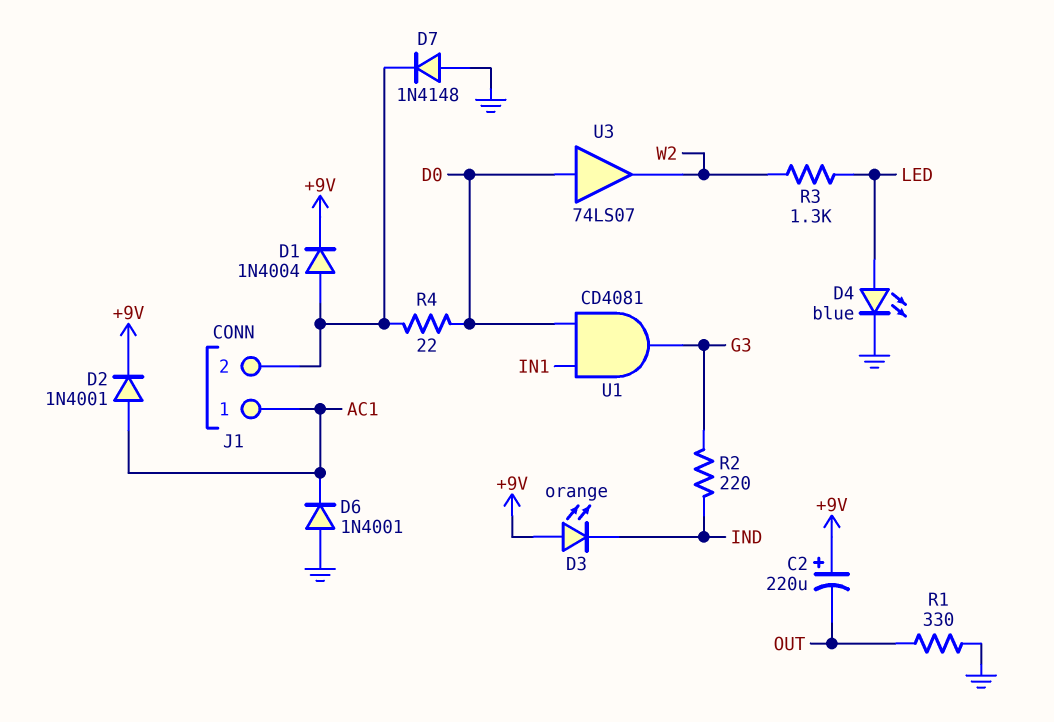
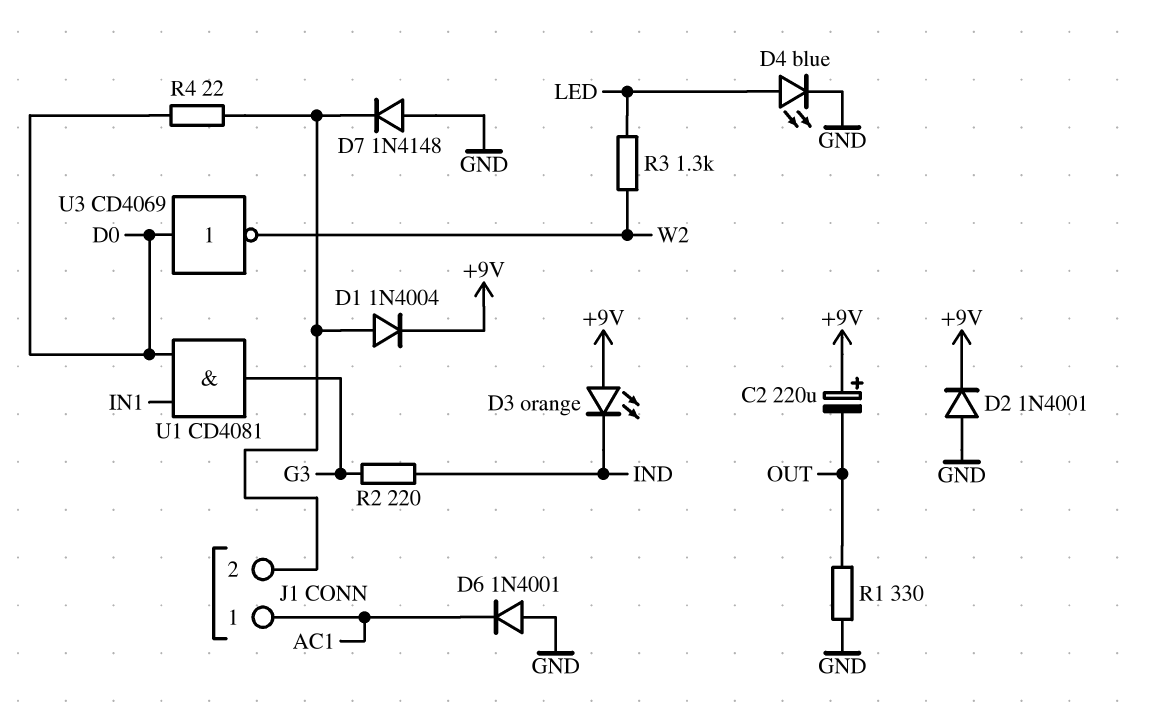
D2: diode 1N4001 (A AC1, K +9V) -> diode 1N4001 (A GND, K +9V)
U3: buffer 74LS07 (in D0, out W2) -> NOT CD4069 (in D0, out W2)

